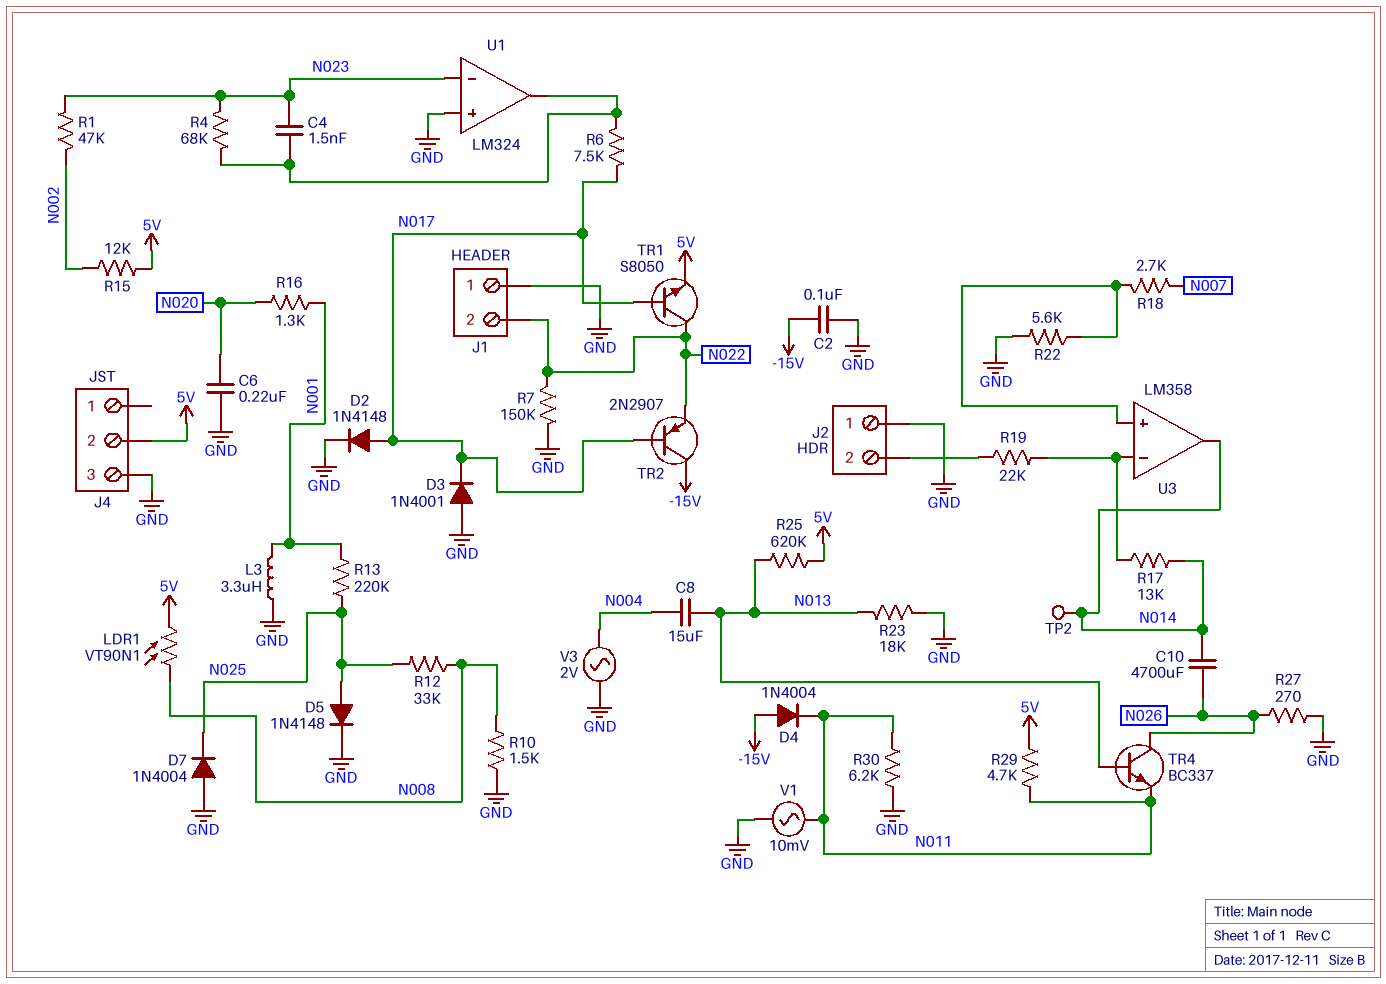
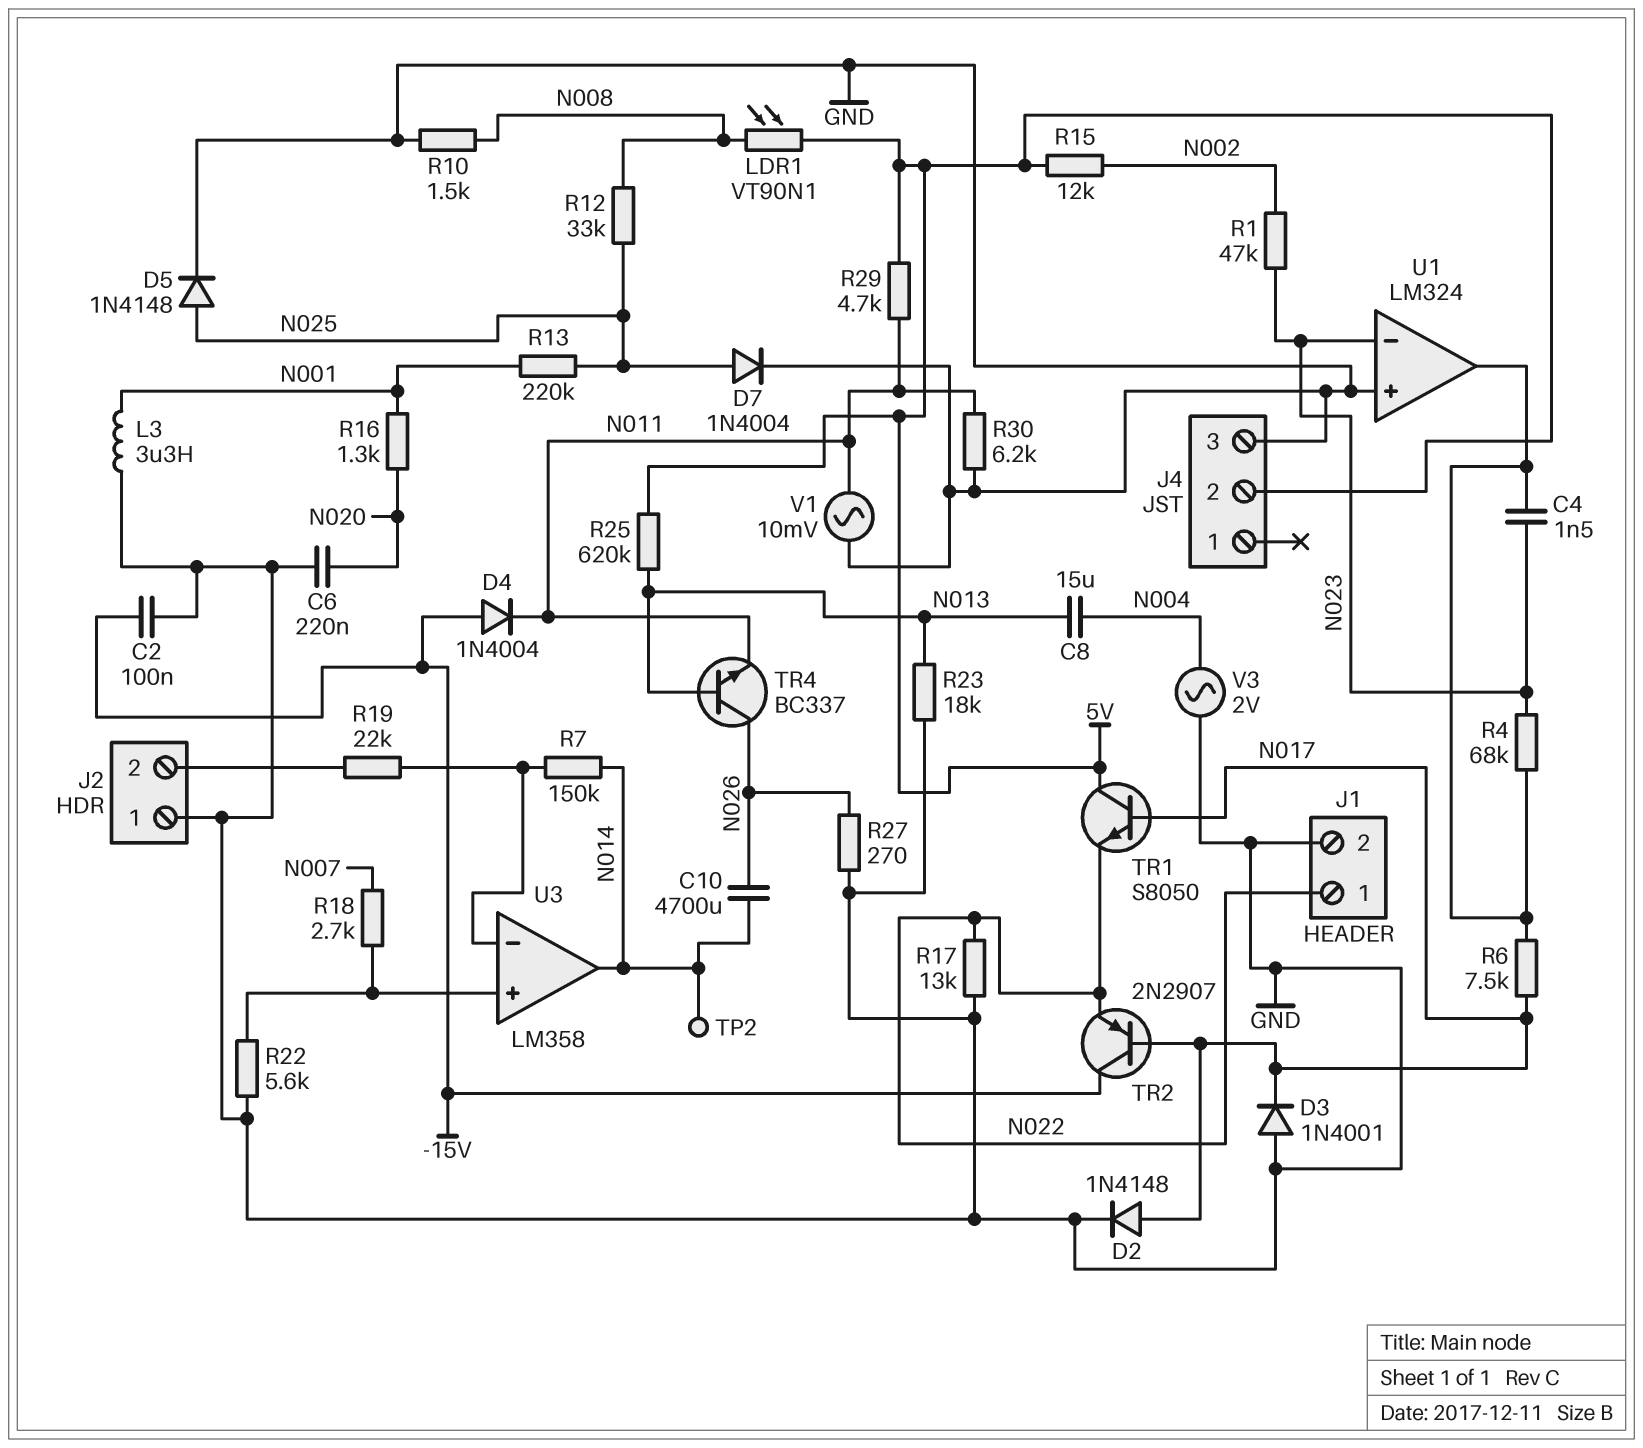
D7: diode 1N4004 (A GND, K N025) -> diode 1N4004 (A N025, K GND)
J1 pin 1: GND -> N022
J1 pin 2: N022 -> GND
R7: 150k (GND, N022) -> 150k (N014, U3/in-)
R17: 13k (N014, U3/in-) -> 13k (GND, N022)
TR1: NPN S8050 (B N017, C N022, E 5V) -> NPN S8050 (B N017, C 5V, E N022)

